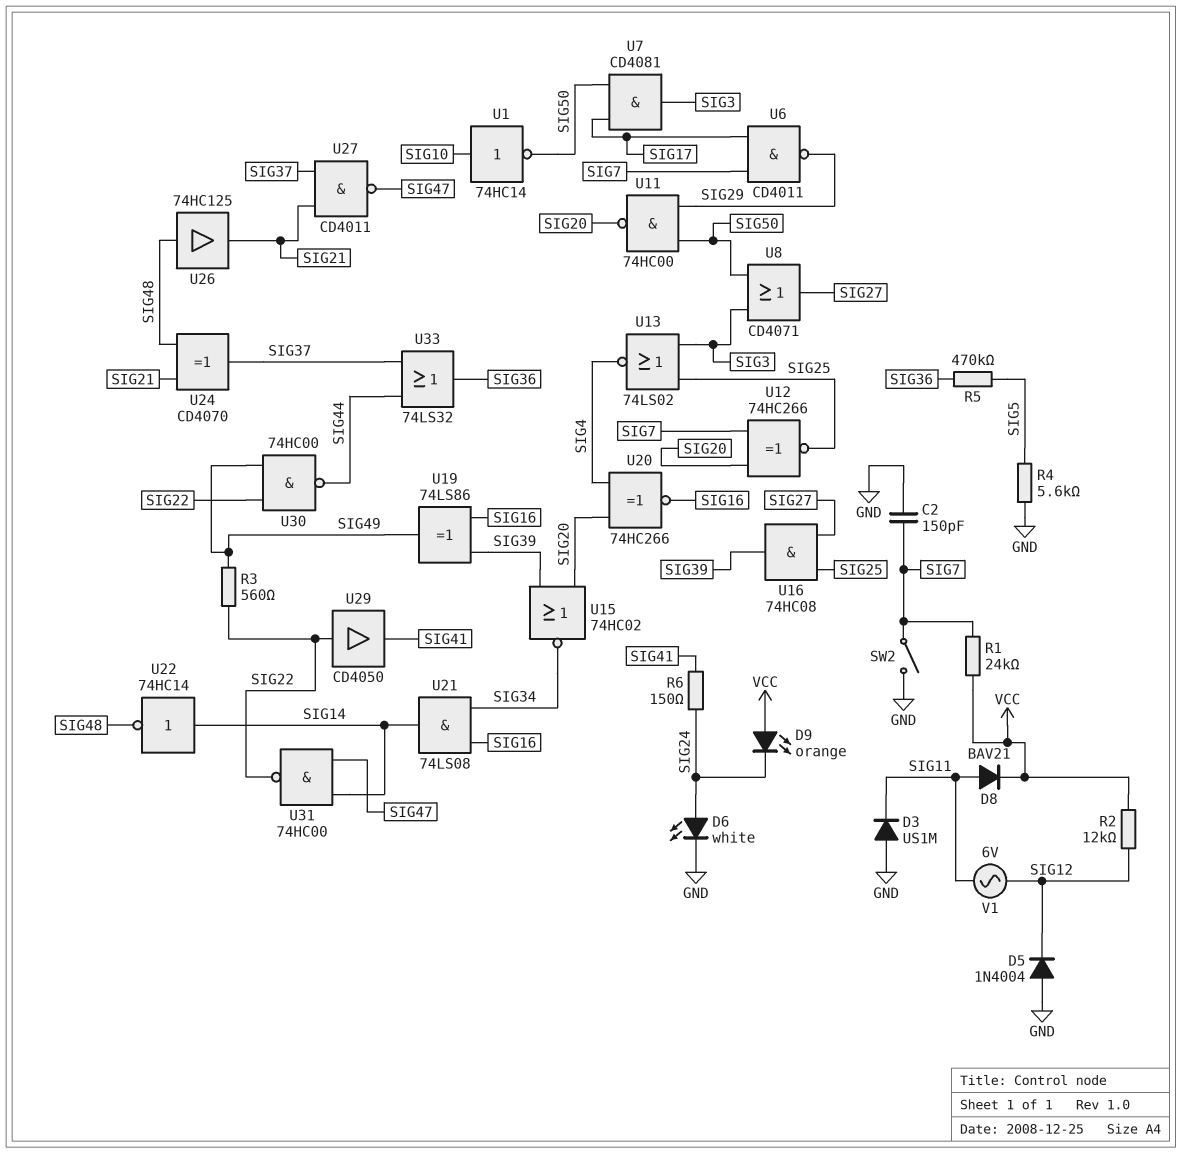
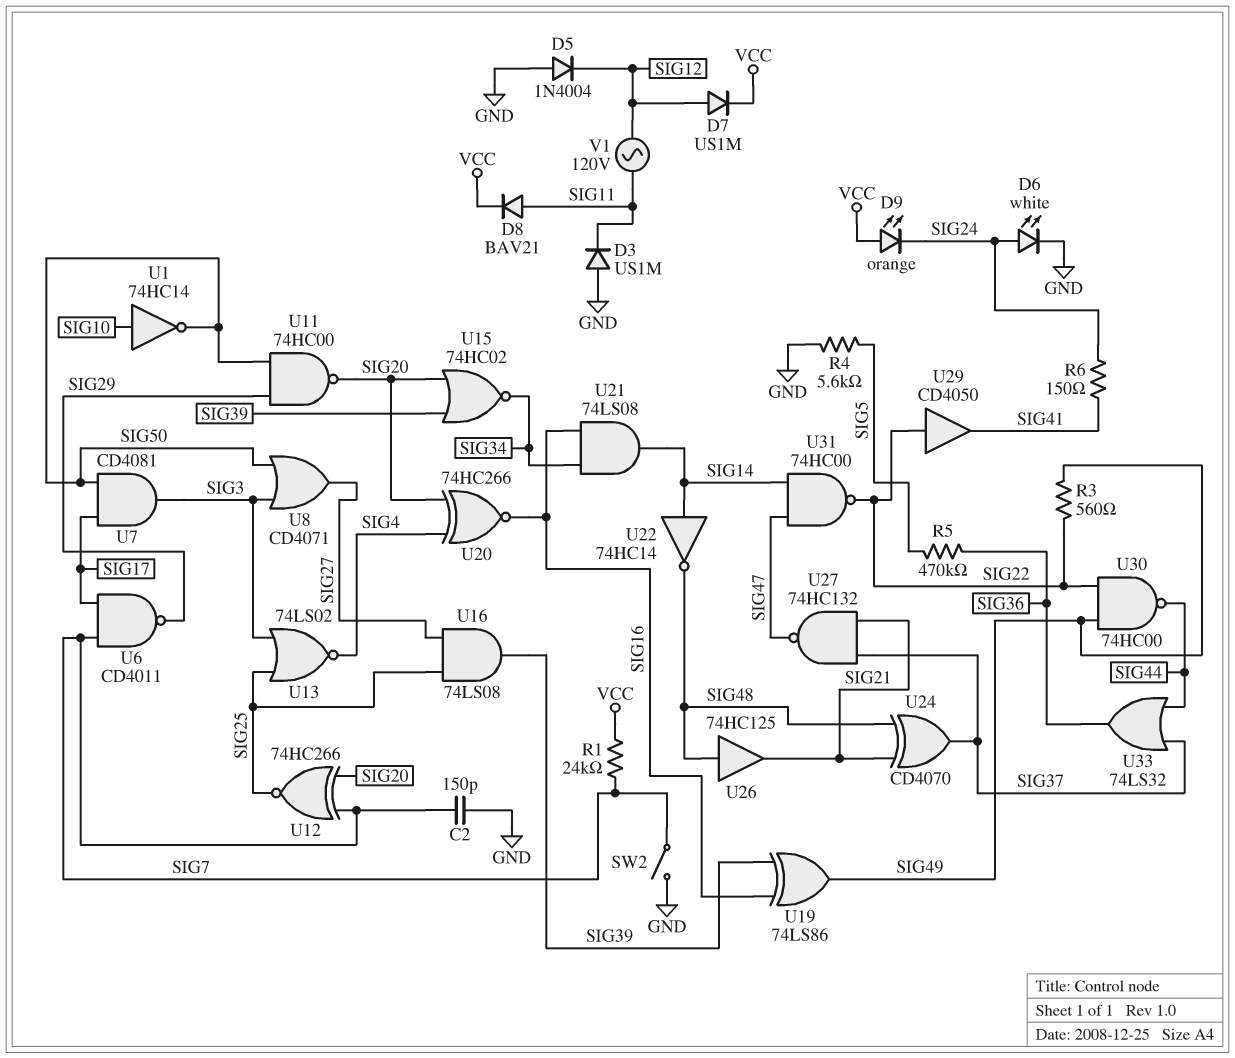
D7: none -> diode US1M (A SIG12, K VCC)
R2: 12k (SIG12, VCC) -> none
U16: AND 74HC08 (in SIG25, in SIG27, out SIG39) -> AND 74LS08 (in SIG25, in SIG27, out SIG39)
U27: NAND CD4011 (in SIG21, in SIG37, out SIG47) -> NAND 74HC132 (in SIG21, in SIG37, out SIG47)
V1: AC 6V (SIG11, SIG12) -> AC 120V (SIG11, SIG12)

